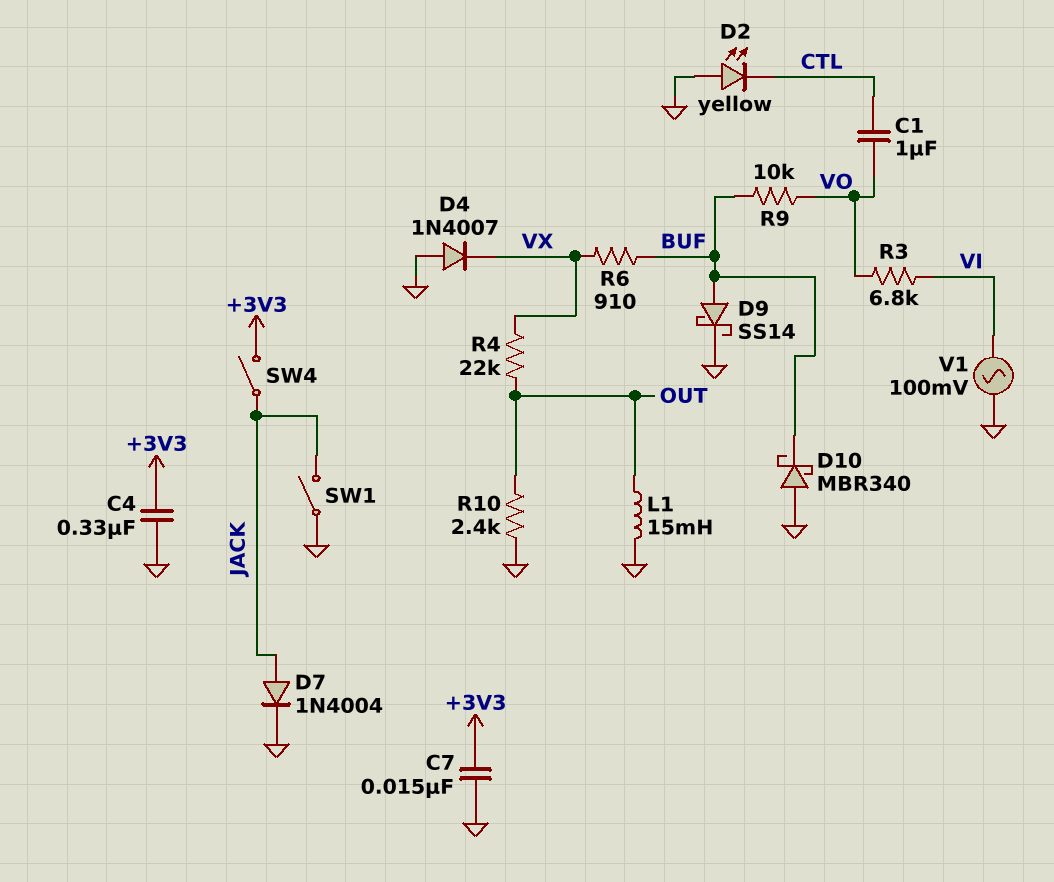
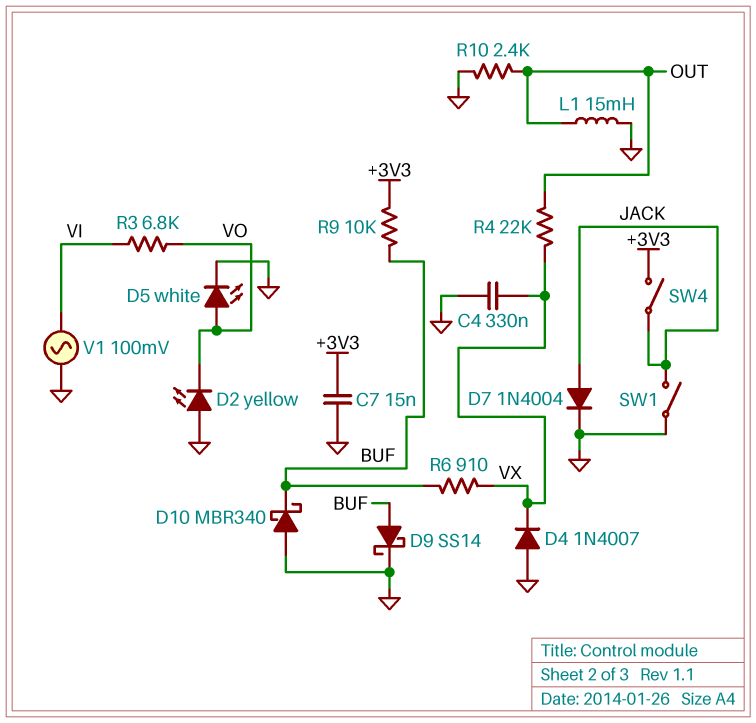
C1: 1uF (CTL, VO) -> none
C4: 330nF (+3V3, GND) -> 330nF (GND, VX)
D2: LED yellow (A GND, K CTL) -> LED yellow (A GND, K VO)
D5: none -> LED white (A VO, K GND)
R9: 10k (BUF, VO) -> 10k (+3V3, BUF)

